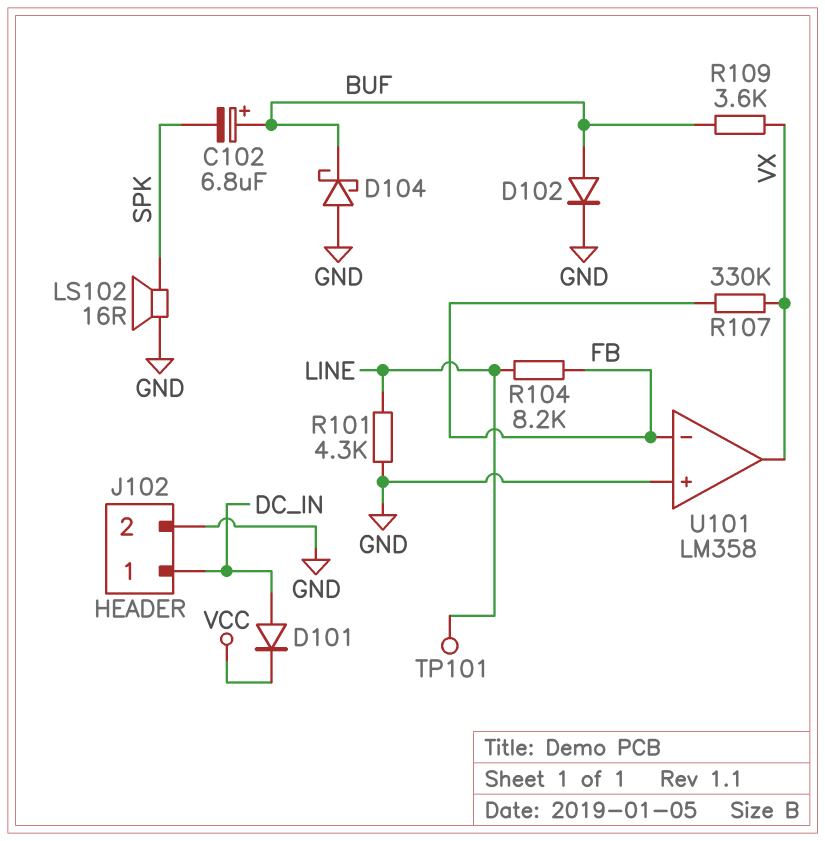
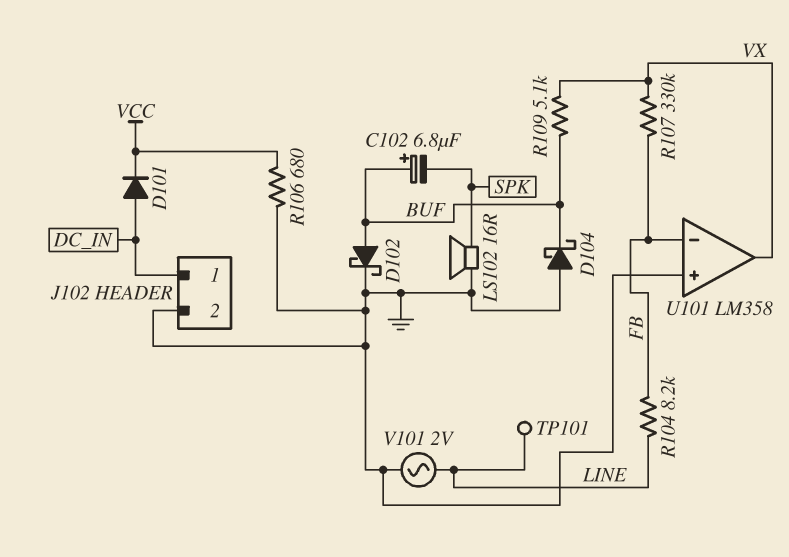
D102: diode (A BUF, K GND) -> schottky (A BUF, K GND)
R101: 4.3k (GND, LINE) -> none
R106: none -> 680 (GND, VCC)
R109: 3.6k (BUF, VX) -> 5.1k (BUF, VX)
V101: none -> AC 2V (GND, LINE)

